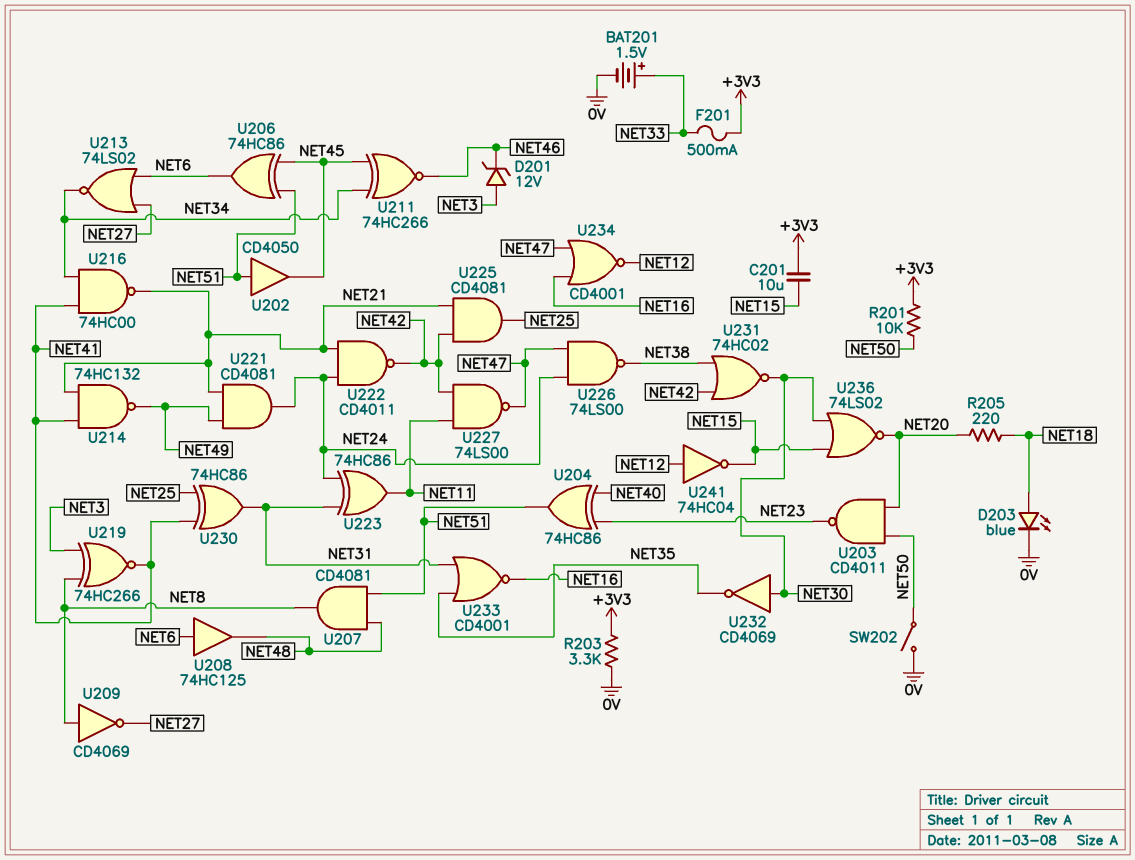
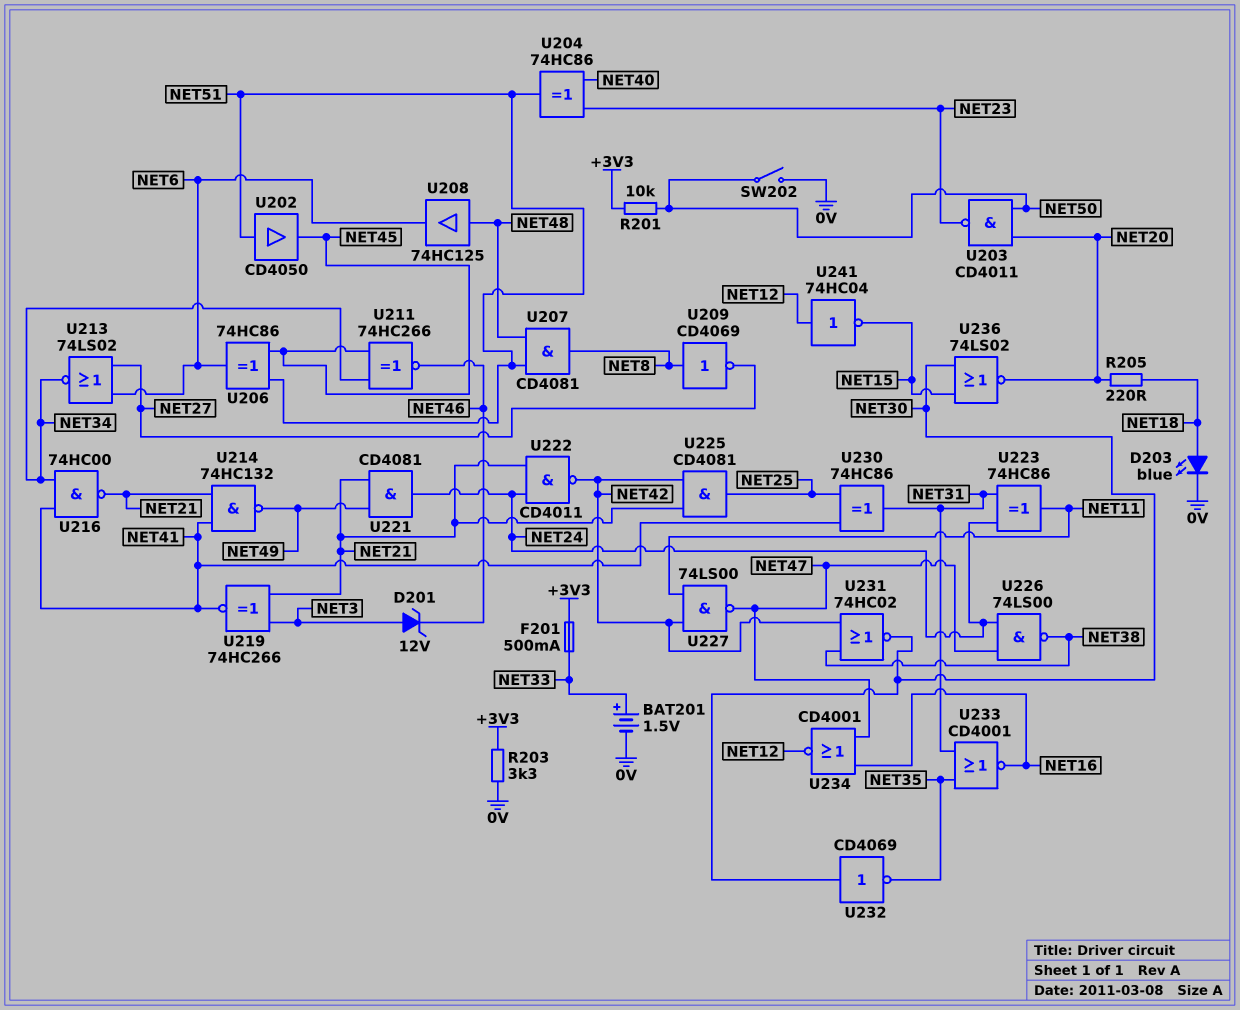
C201: 10uF (+3V3, NET15) -> none
U208: buffer 74HC125 (in NET6, out NET48) -> buffer 74HC125 (in NET48, out NET6)
U219: XNOR 74HC266 (in NET3, in NET8, out NET41) -> XNOR 74HC266 (in NET3, in NET21, out NET41)

